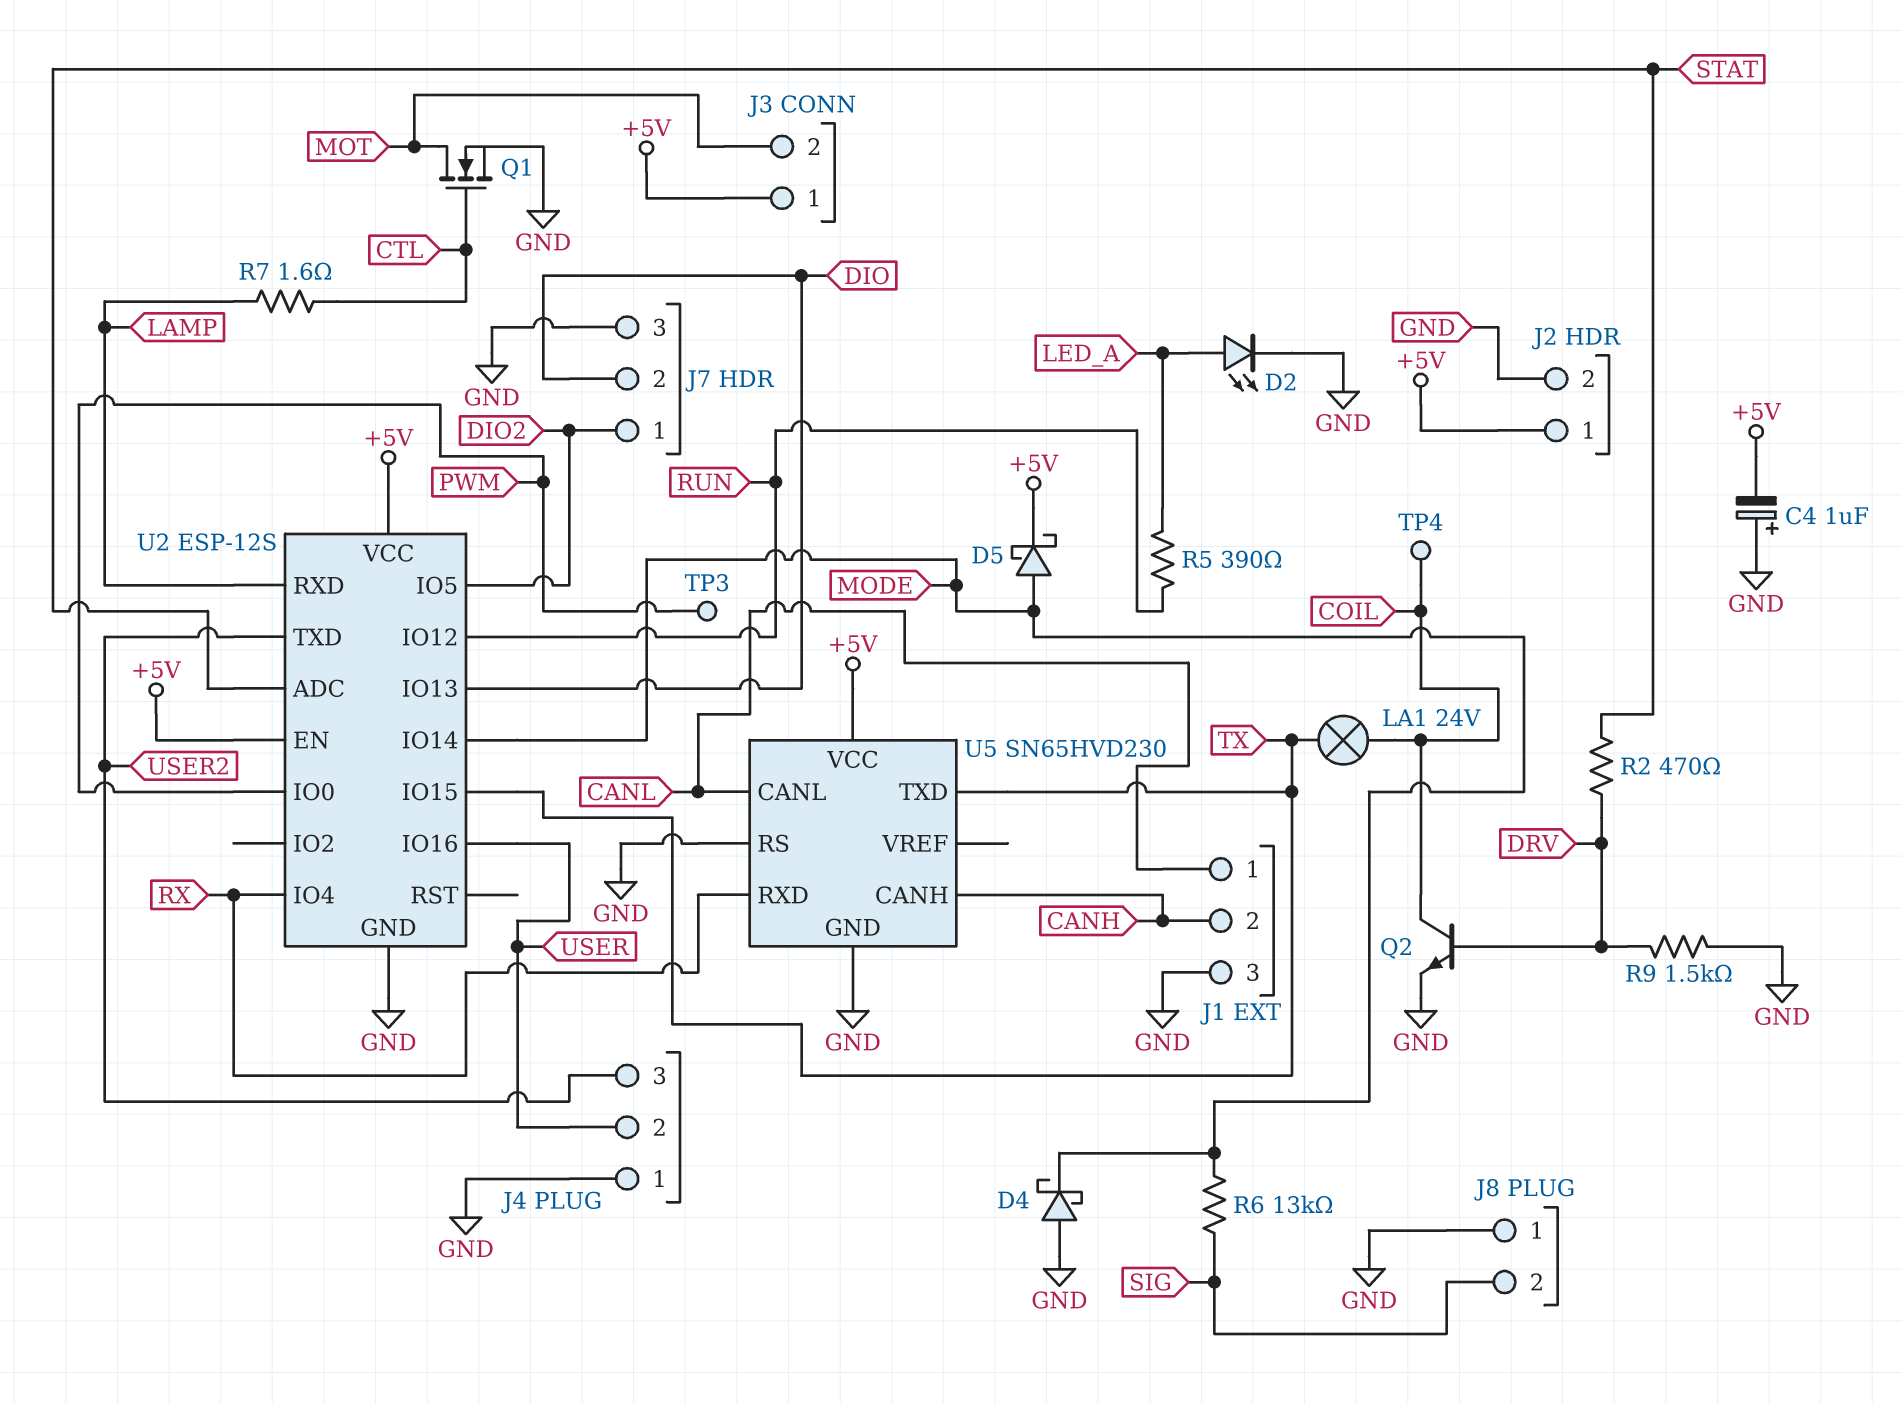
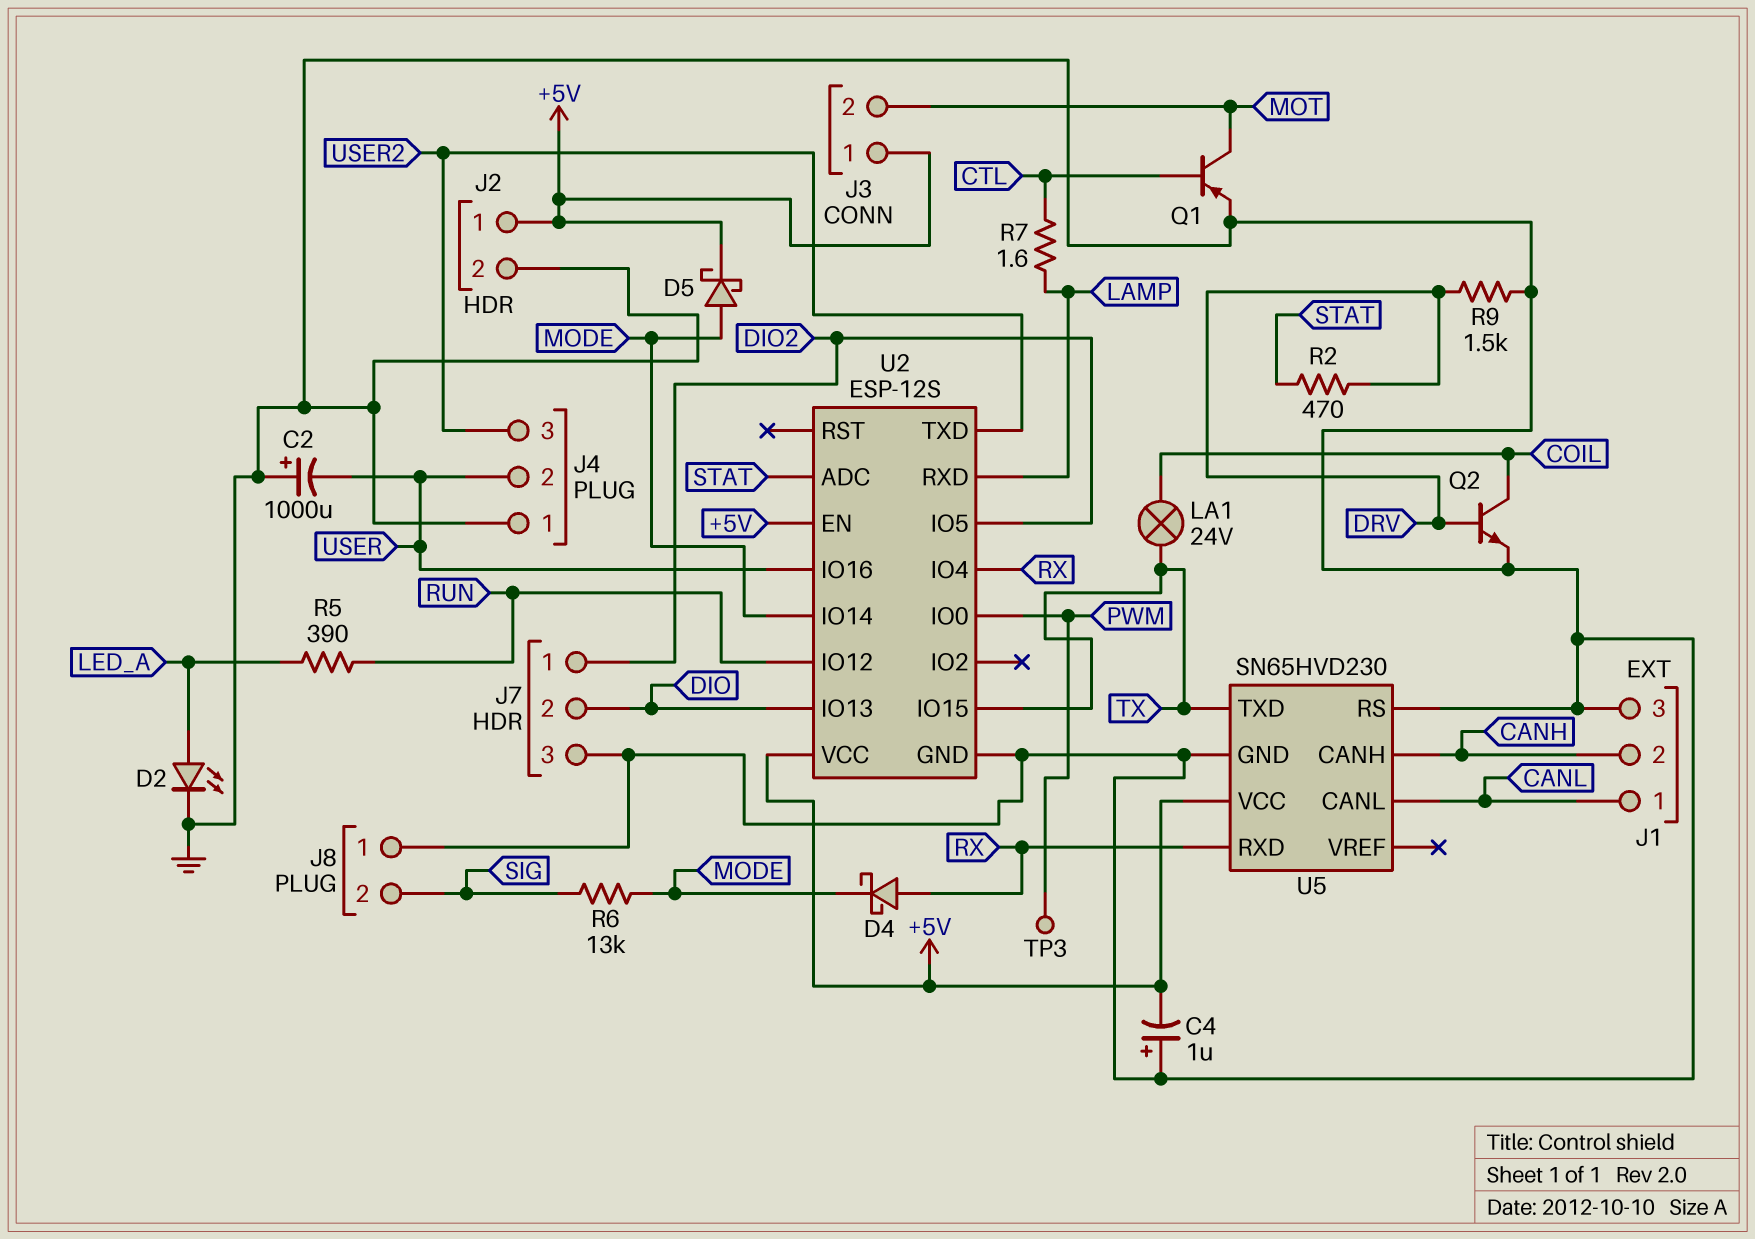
C2: none -> 1000uF (plus GND, minus USER)
D4: schottky (A GND, K MODE) -> schottky (A RX, K MODE)
Q1: NMOS (G CTL, D MOT, S GND) -> PNP (B CTL, C MOT, E GND)
TP4: test point (COIL) -> none

